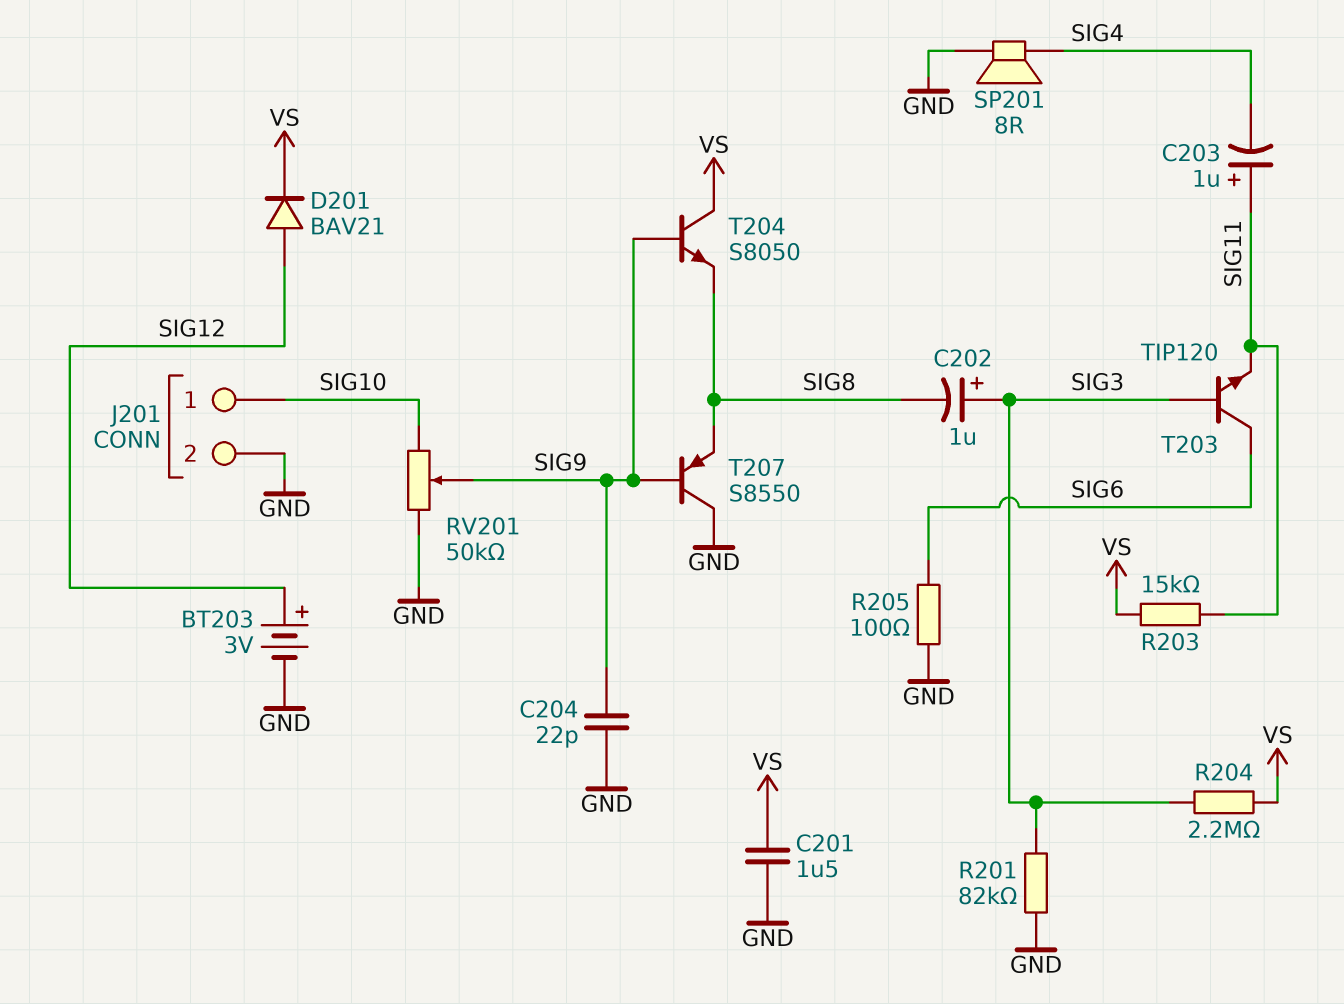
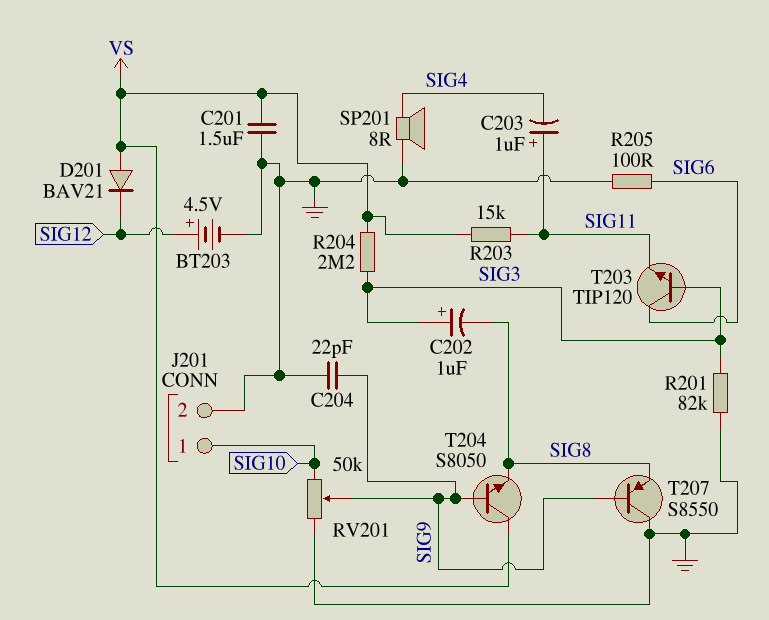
BT203: 3V (plus SIG12, minus GND) -> 4.5V (plus SIG12, minus GND)
D201: diode BAV21 (A SIG12, K VS) -> diode BAV21 (A VS, K SIG12)

